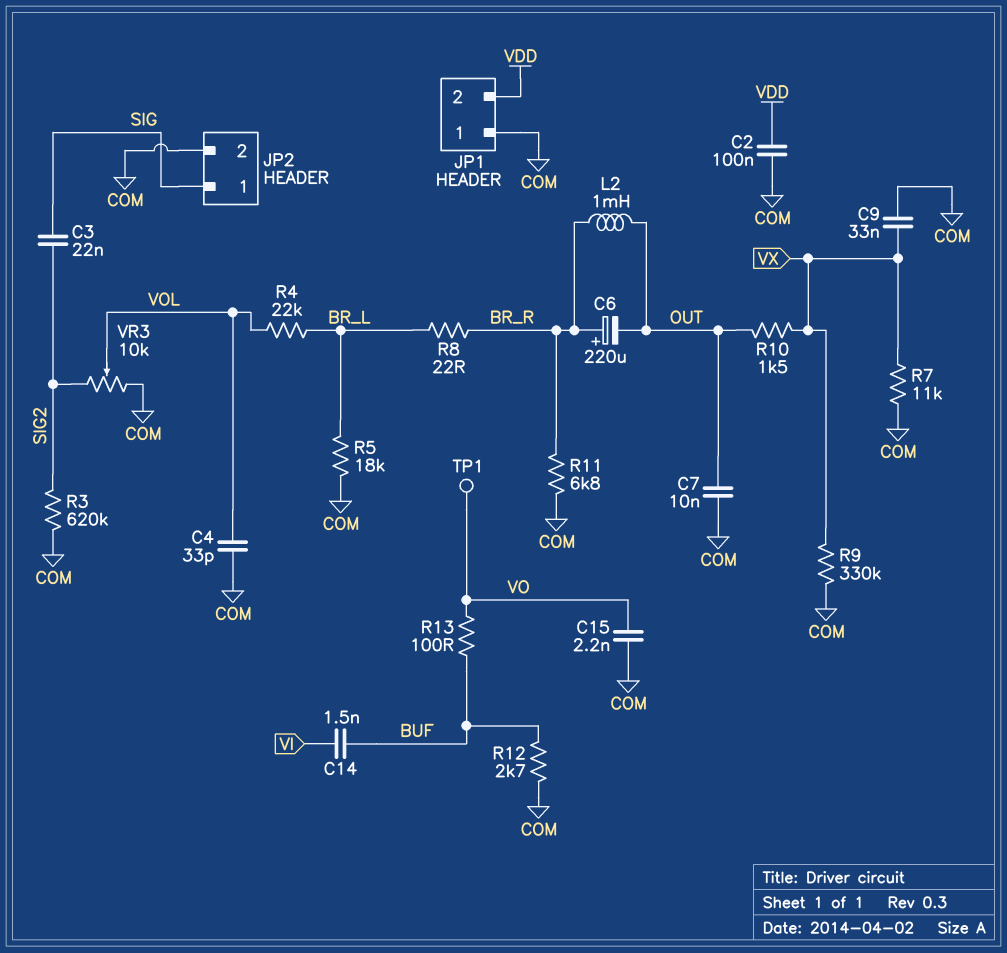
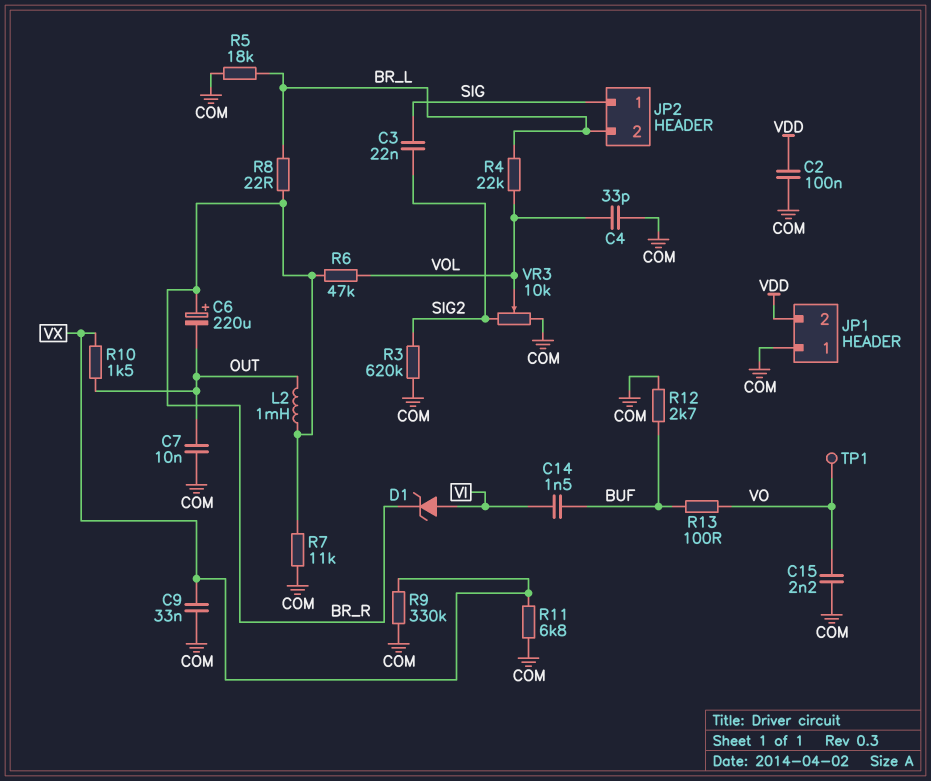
D1: none -> zener (A VI, K BR_R)
JP2 pin 2: COM -> BR_L
R6: none -> 47k (BR_R, VOL)
R7: 11k (COM, VX) -> 11k (BR_R, COM)
R11: 6.8k (BR_R, COM) -> 6.8k (COM, VX)

